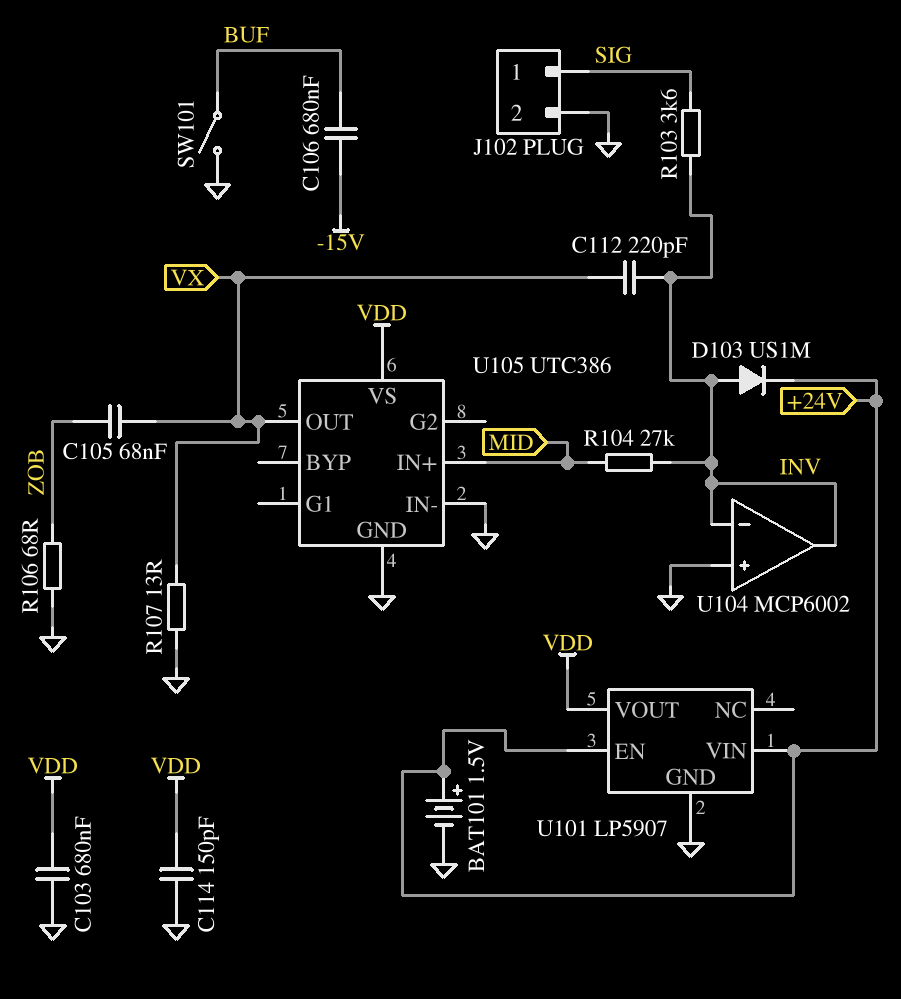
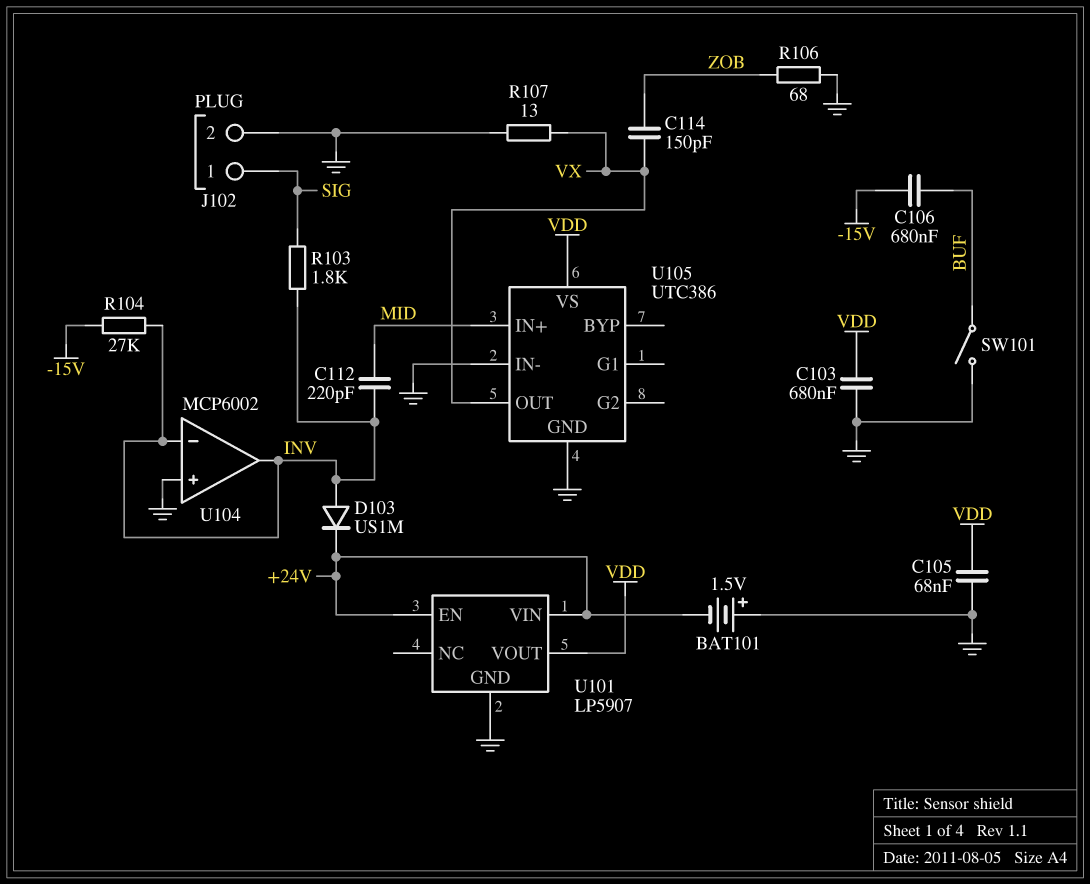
BAT101: 1.5V (plus +24V, minus GND) -> 1.5V (plus GND, minus +24V)
C105: 68nF (VX, ZOB) -> 68nF (GND, VDD)
C112: 220pF (INV, VX) -> 220pF (INV, MID)
C114: 150pF (GND, VDD) -> 150pF (VX, ZOB)
R103: 3.6k (INV, SIG) -> 1.8k (INV, SIG)
R104: 27k (INV, MID) -> 27k (-15V, INV)

